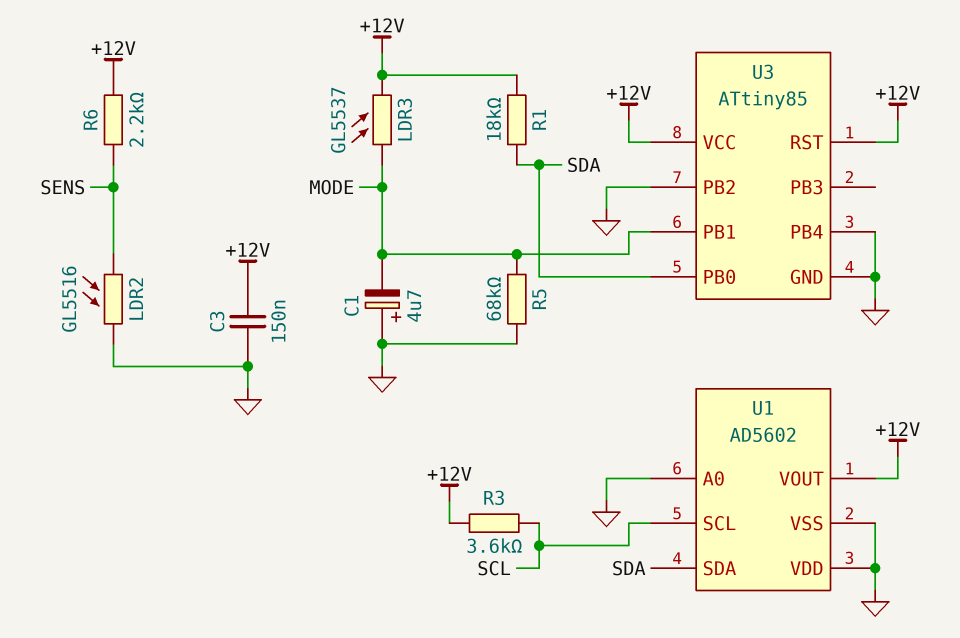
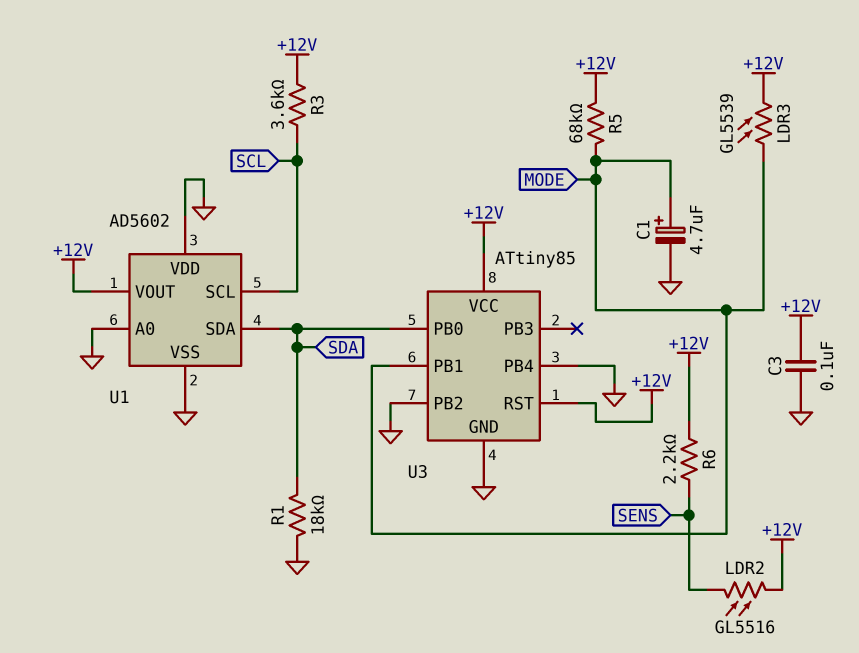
C1: 4.7uF (plus GND, minus MODE) -> 4.7uF (plus MODE, minus GND)
C3: 150nF (+12V, GND) -> 100nF (+12V, GND)
LDR2: GL5516 (GND, SENS) -> GL5516 (+12V, SENS)
LDR3: GL5537 (+12V, MODE) -> GL5539 (+12V, MODE)
R1: 18k (+12V, SDA) -> 18k (GND, SDA)
R5: 68k (GND, MODE) -> 68k (+12V, MODE)

